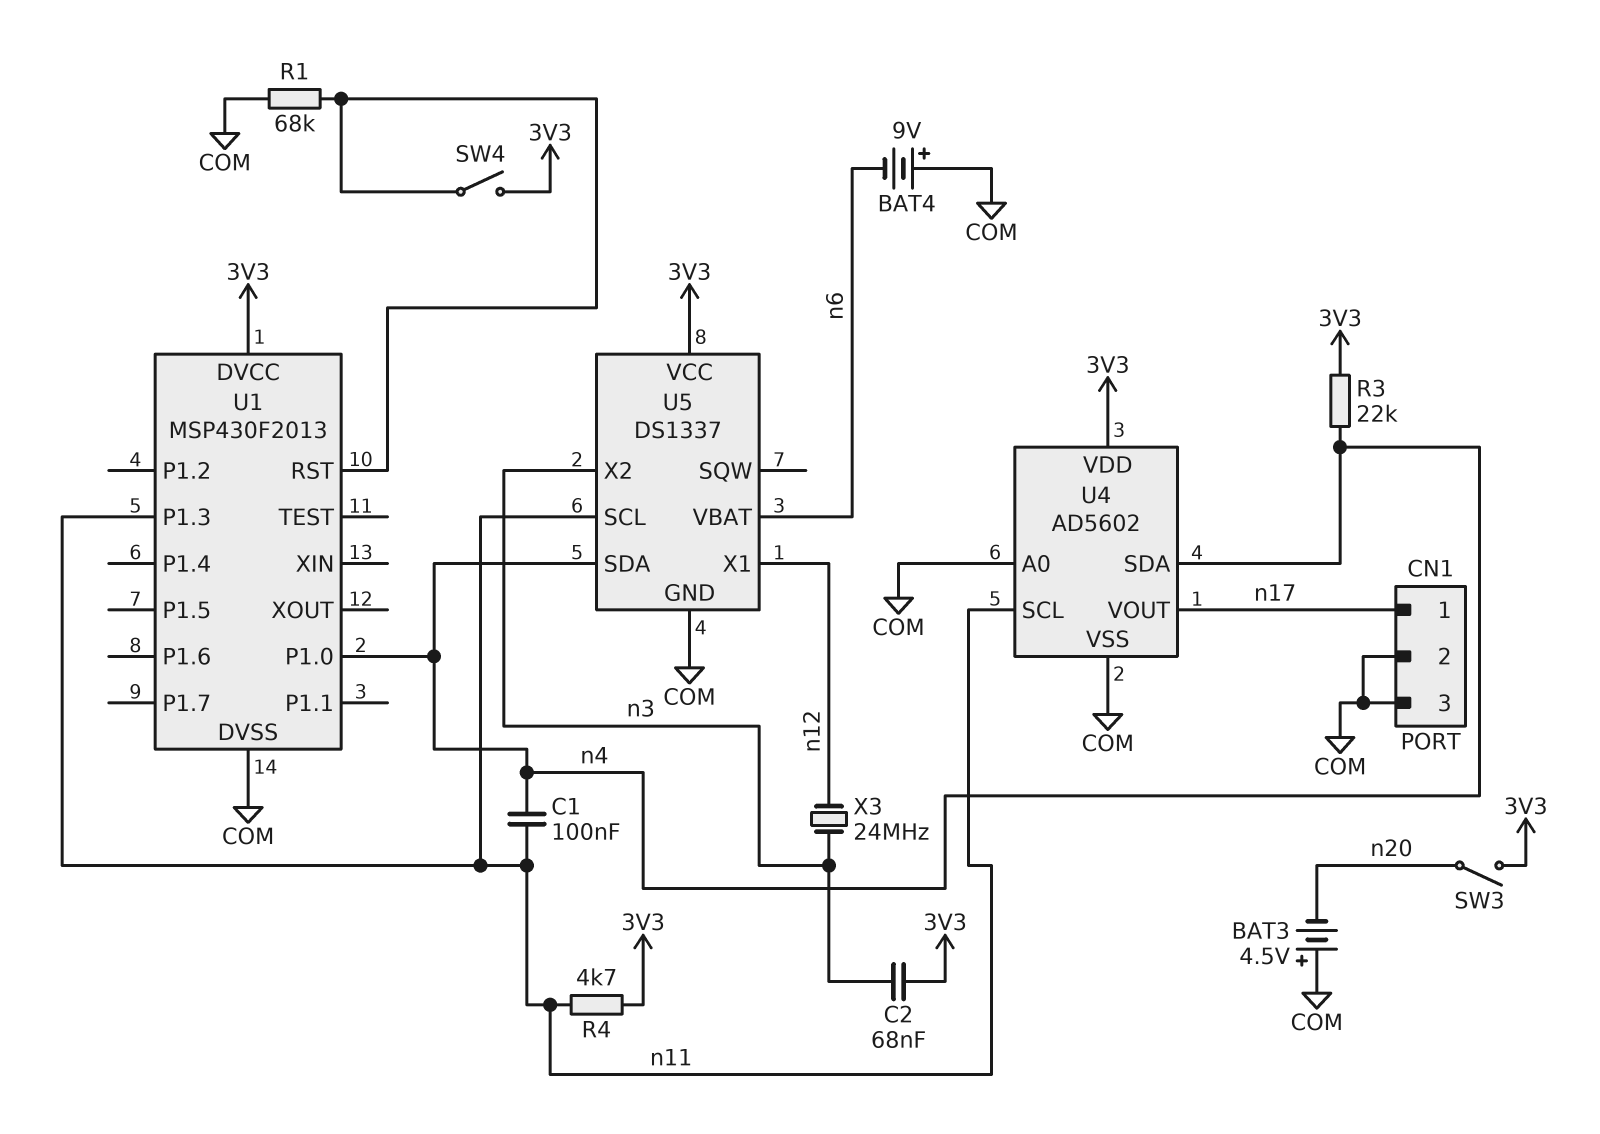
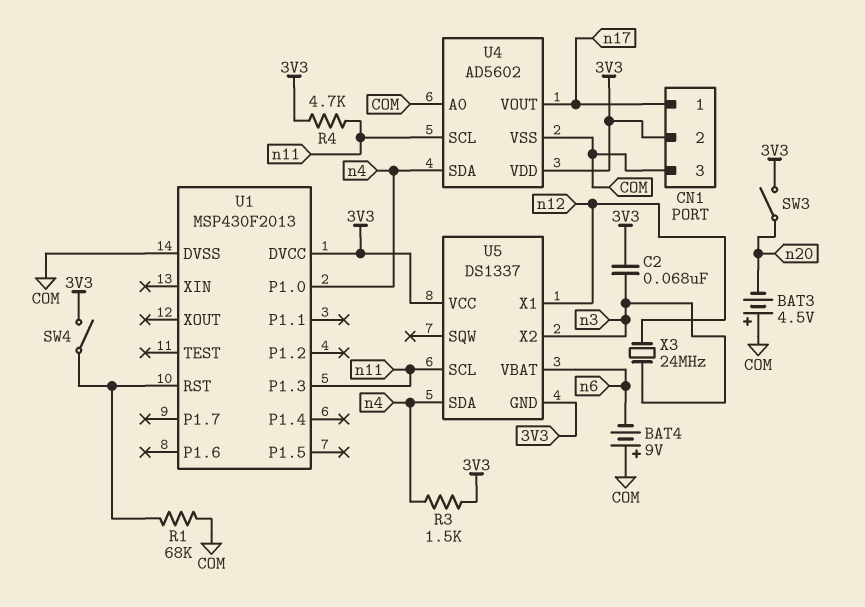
C1: 100nF (n4, n11) -> none
CN1 pin 2: COM -> 3V3
R3: 22k (3V3, n4) -> 1.5k (3V3, n4)
U5 pin GND: COM -> 3V3

